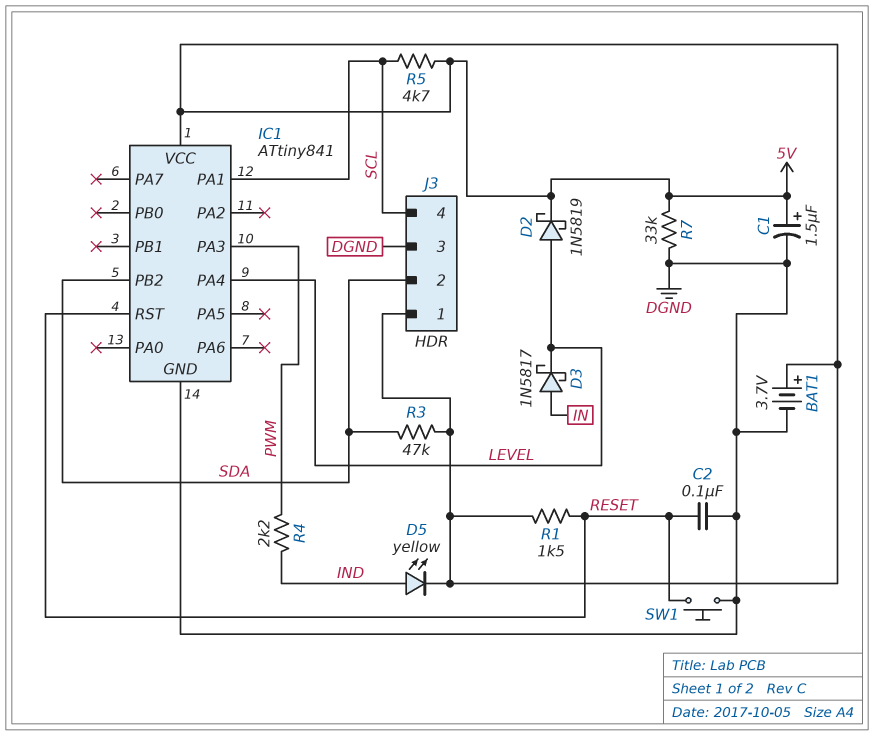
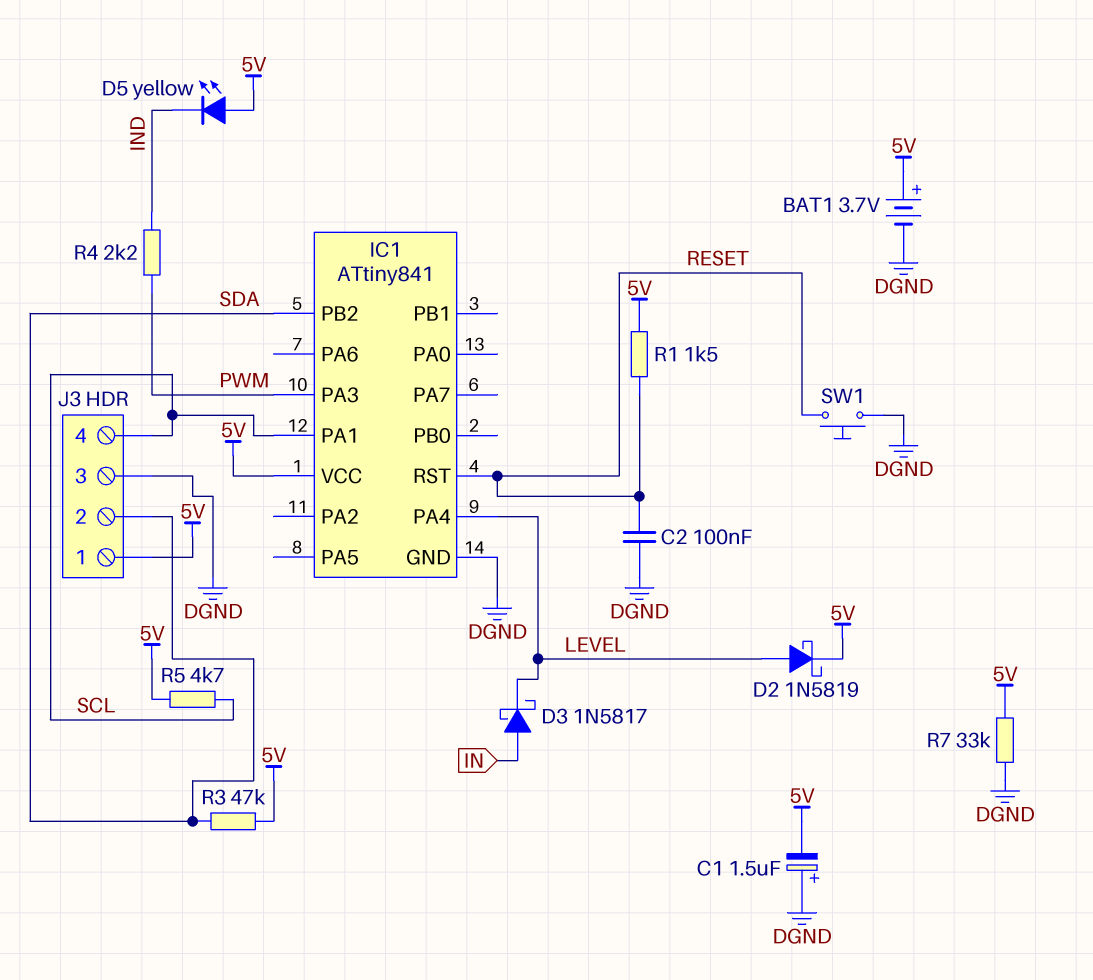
C1: 1.5uF (plus 5V, minus DGND) -> 1.5uF (plus DGND, minus 5V)
D5: LED yellow (A IND, K 5V) -> LED yellow (A 5V, K IND)

